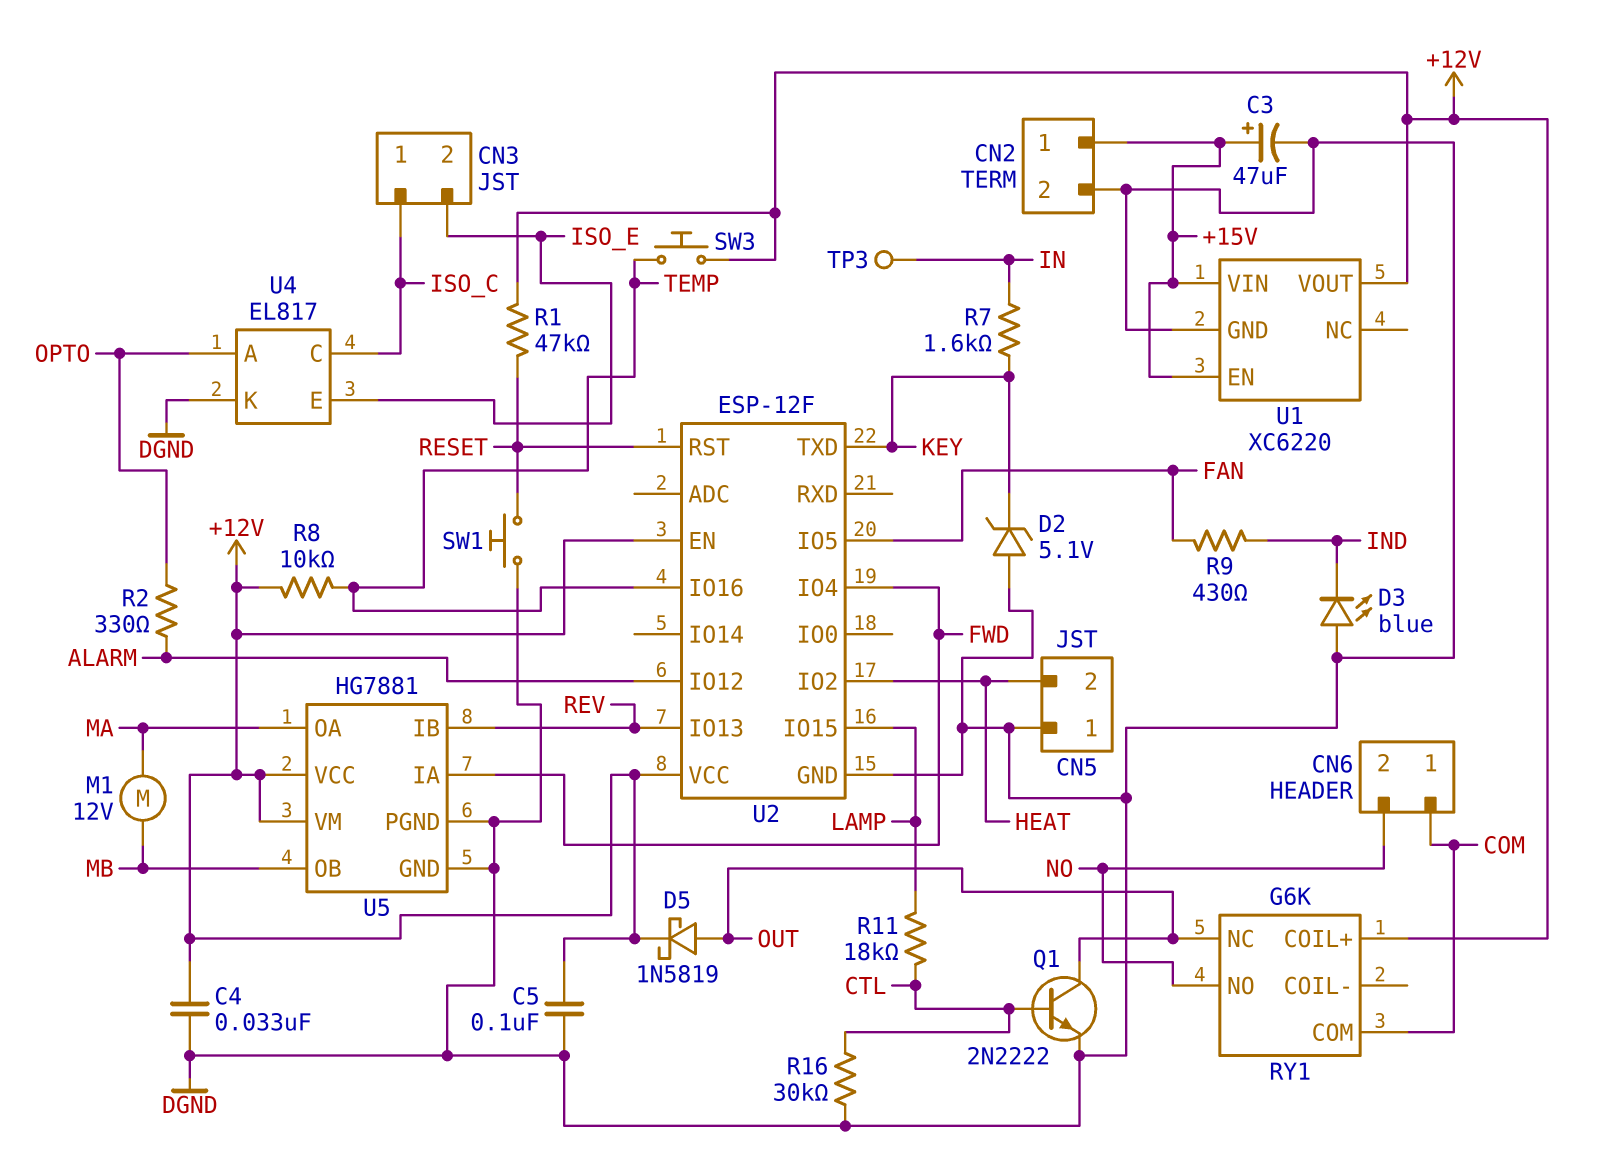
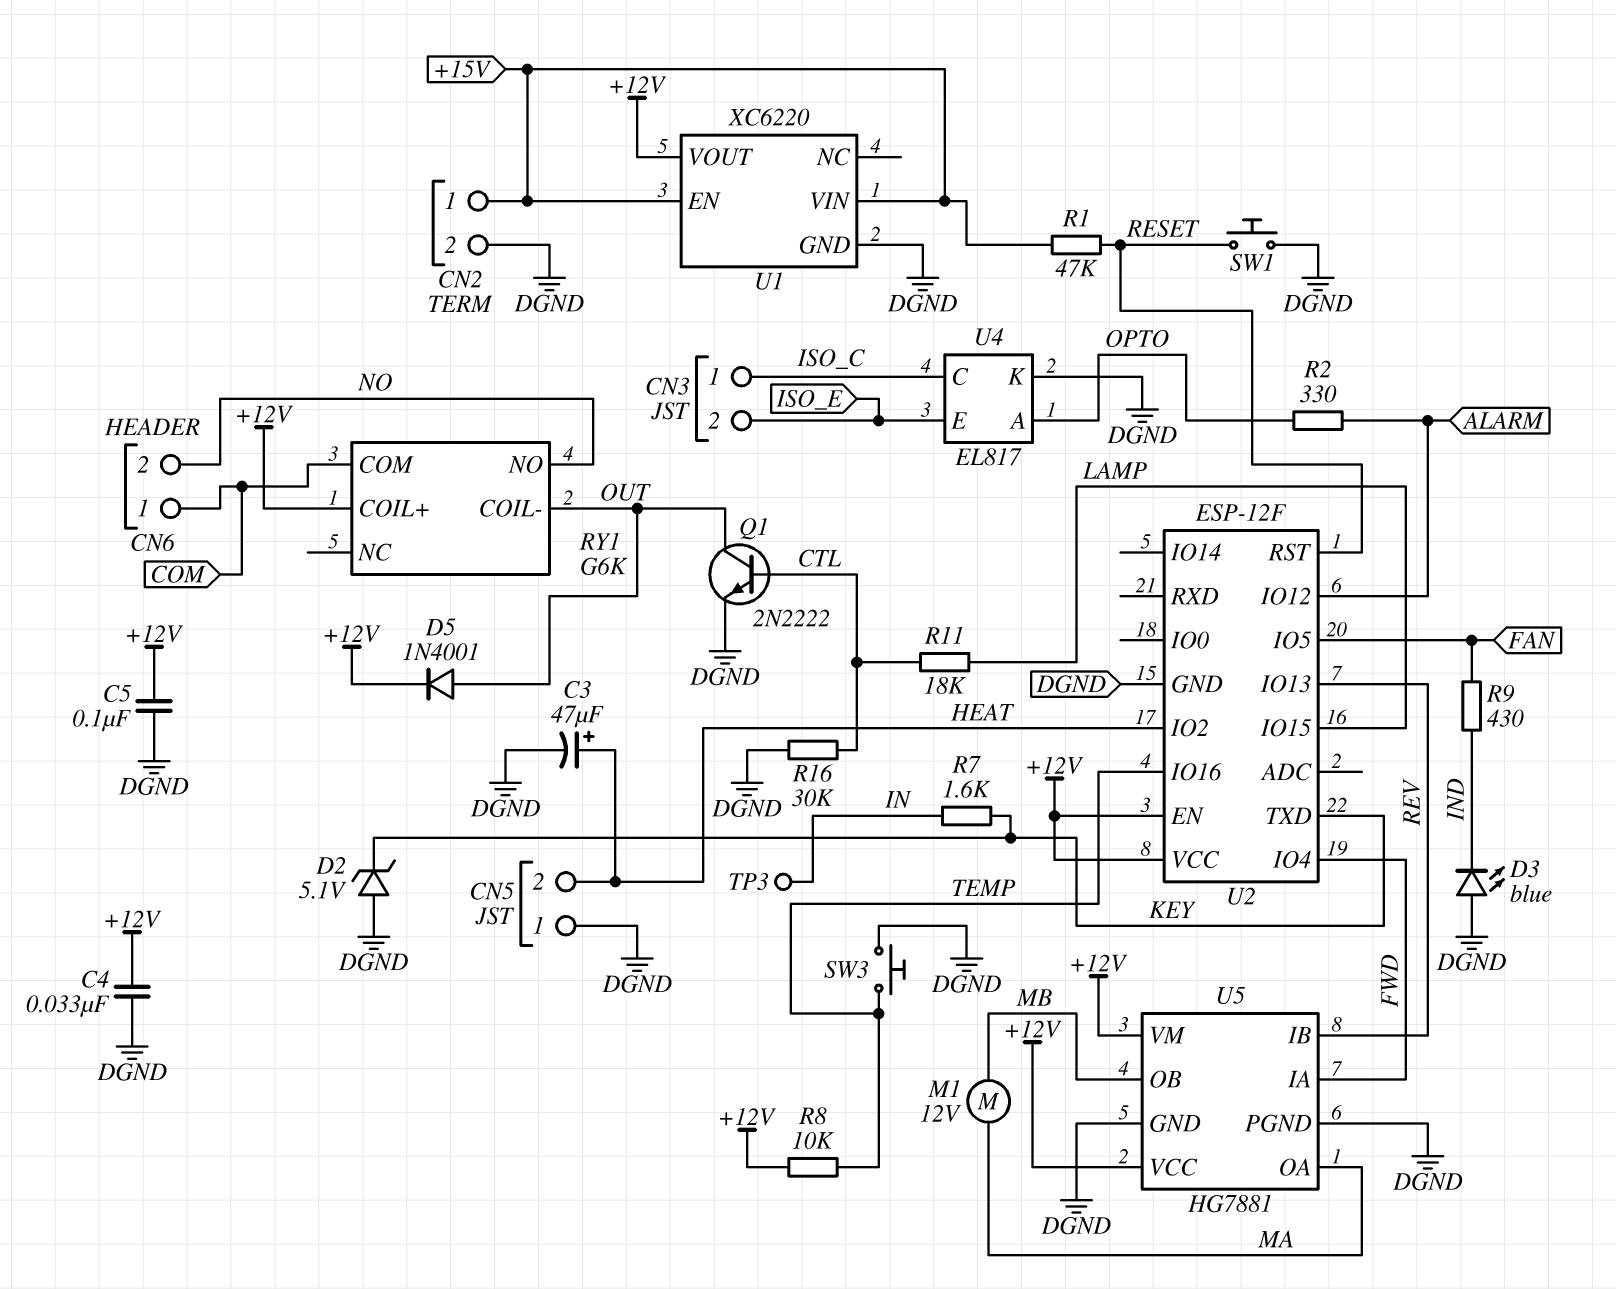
C3: 47uF (plus +15V, minus DGND) -> 47uF (plus HEAT, minus DGND)
D5: schottky 1N5819 (A OUT, K +12V) -> diode 1N4001 (A OUT, K +12V)
R1: 47k (+12V, RESET) -> 47k (+15V, RESET)
RY1 pin COIL-: none -> OUT
RY1 pin NC: OUT -> none
SW3: button (+12V, TEMP) -> button (DGND, TEMP)

